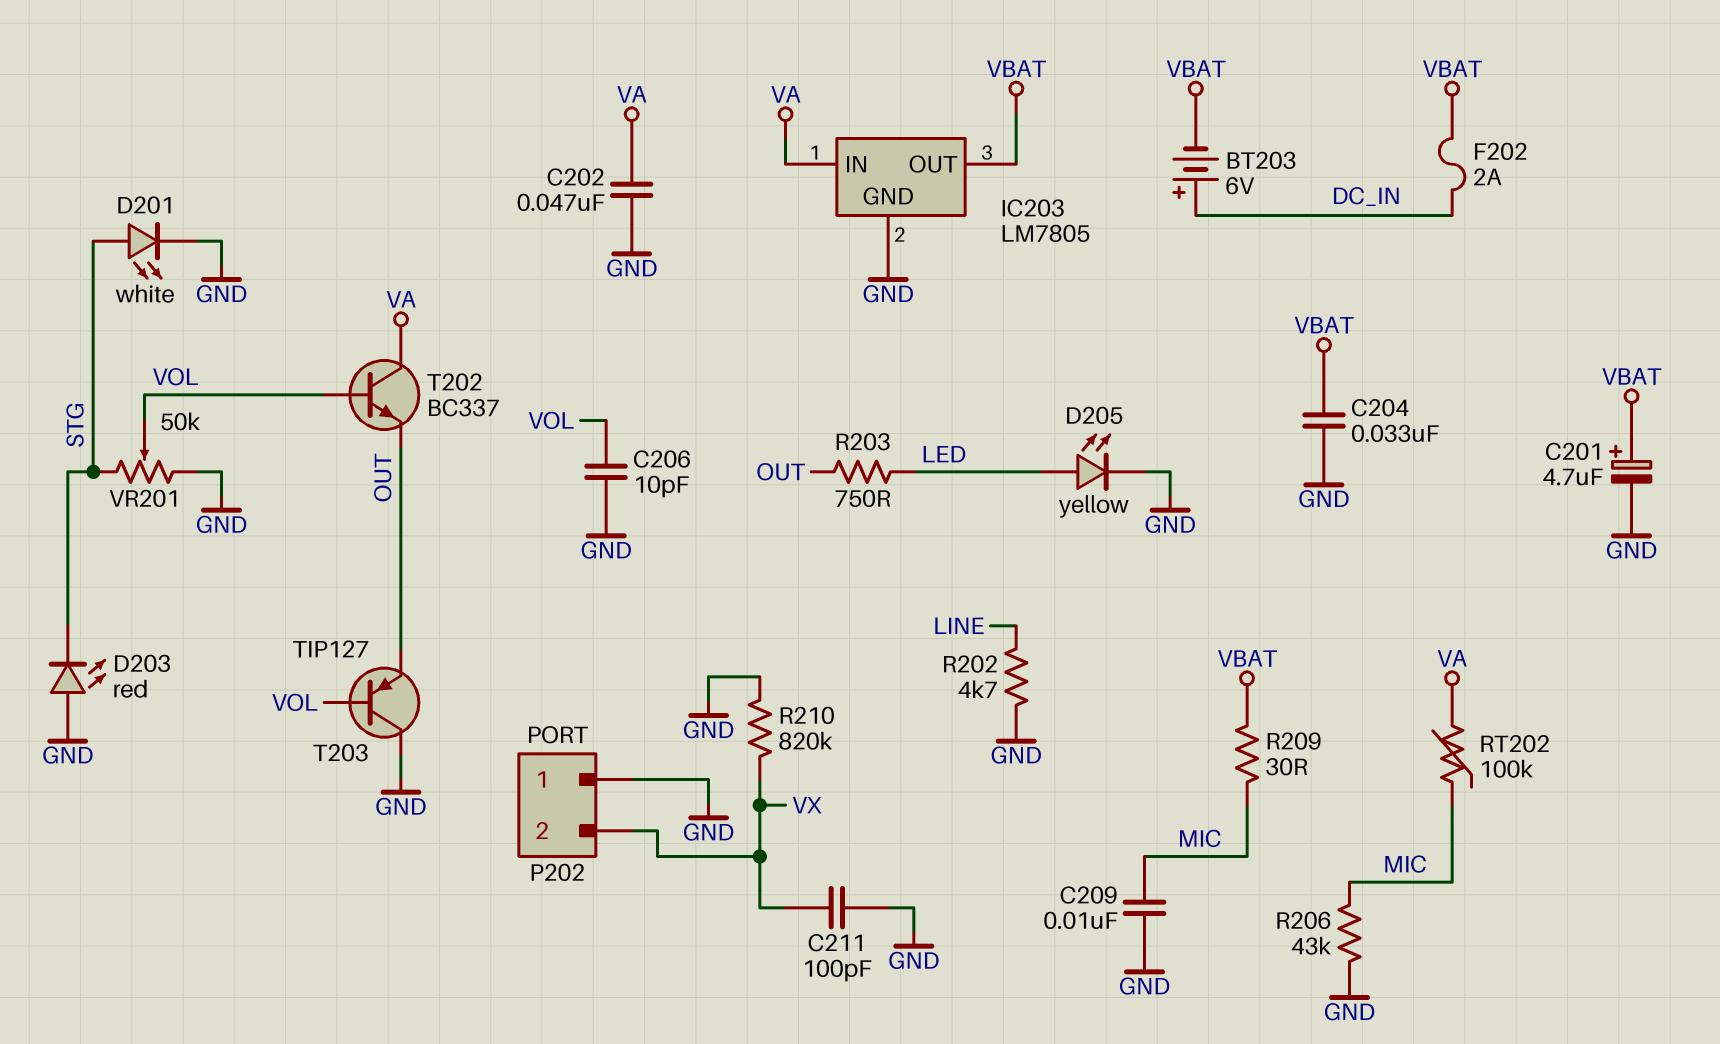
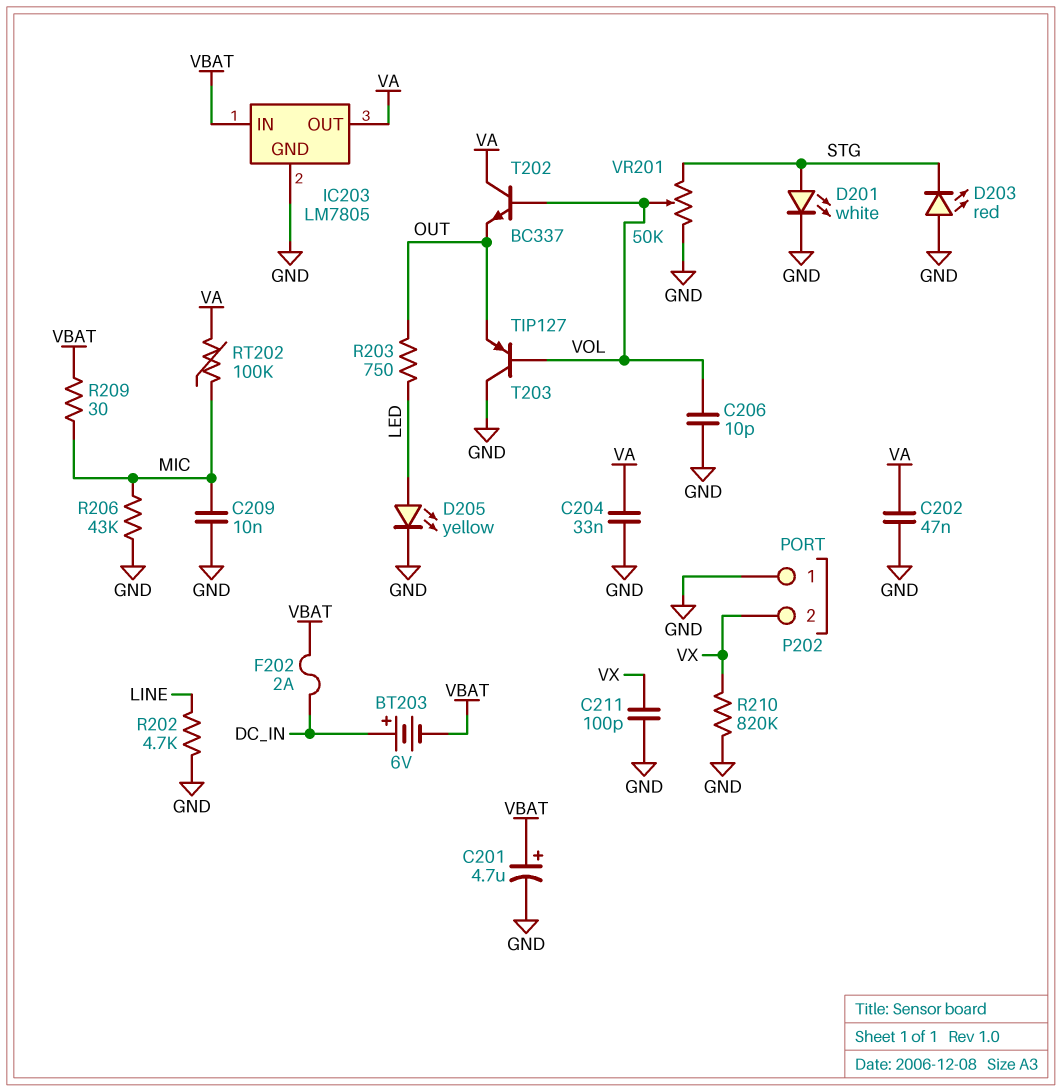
C204: 33nF (GND, VBAT) -> 33nF (GND, VA)
IC203 pin IN: VA -> VBAT
IC203 pin OUT: VBAT -> VA

